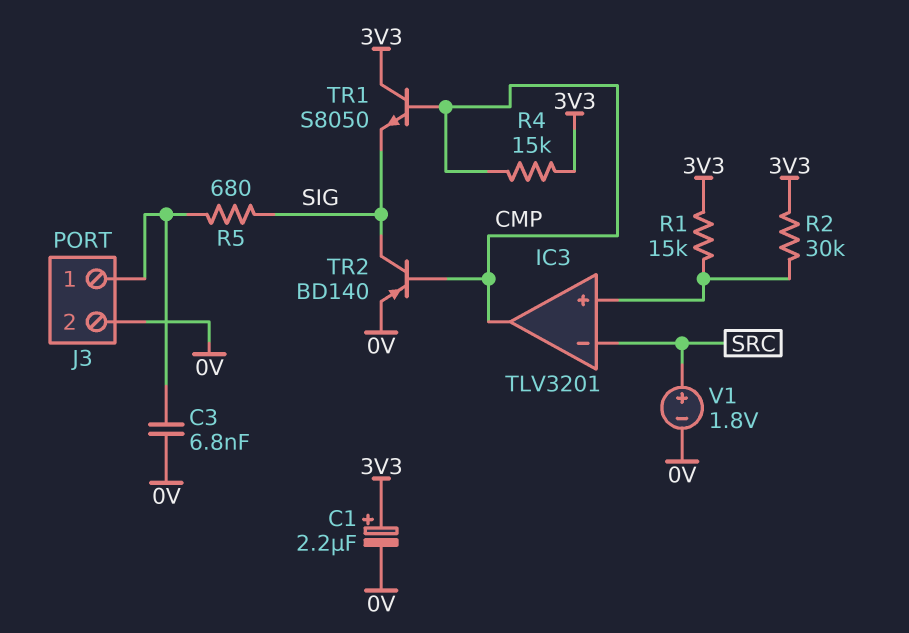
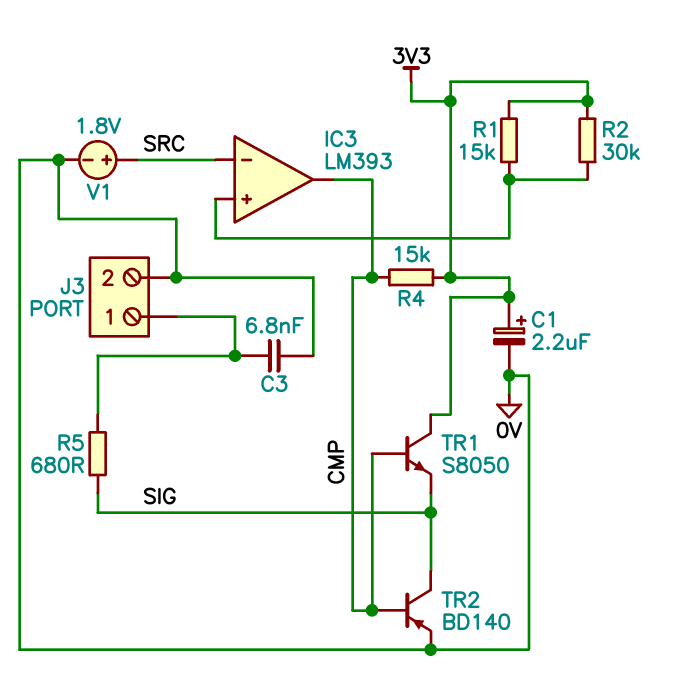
IC3: TLV3201 -> LM393

